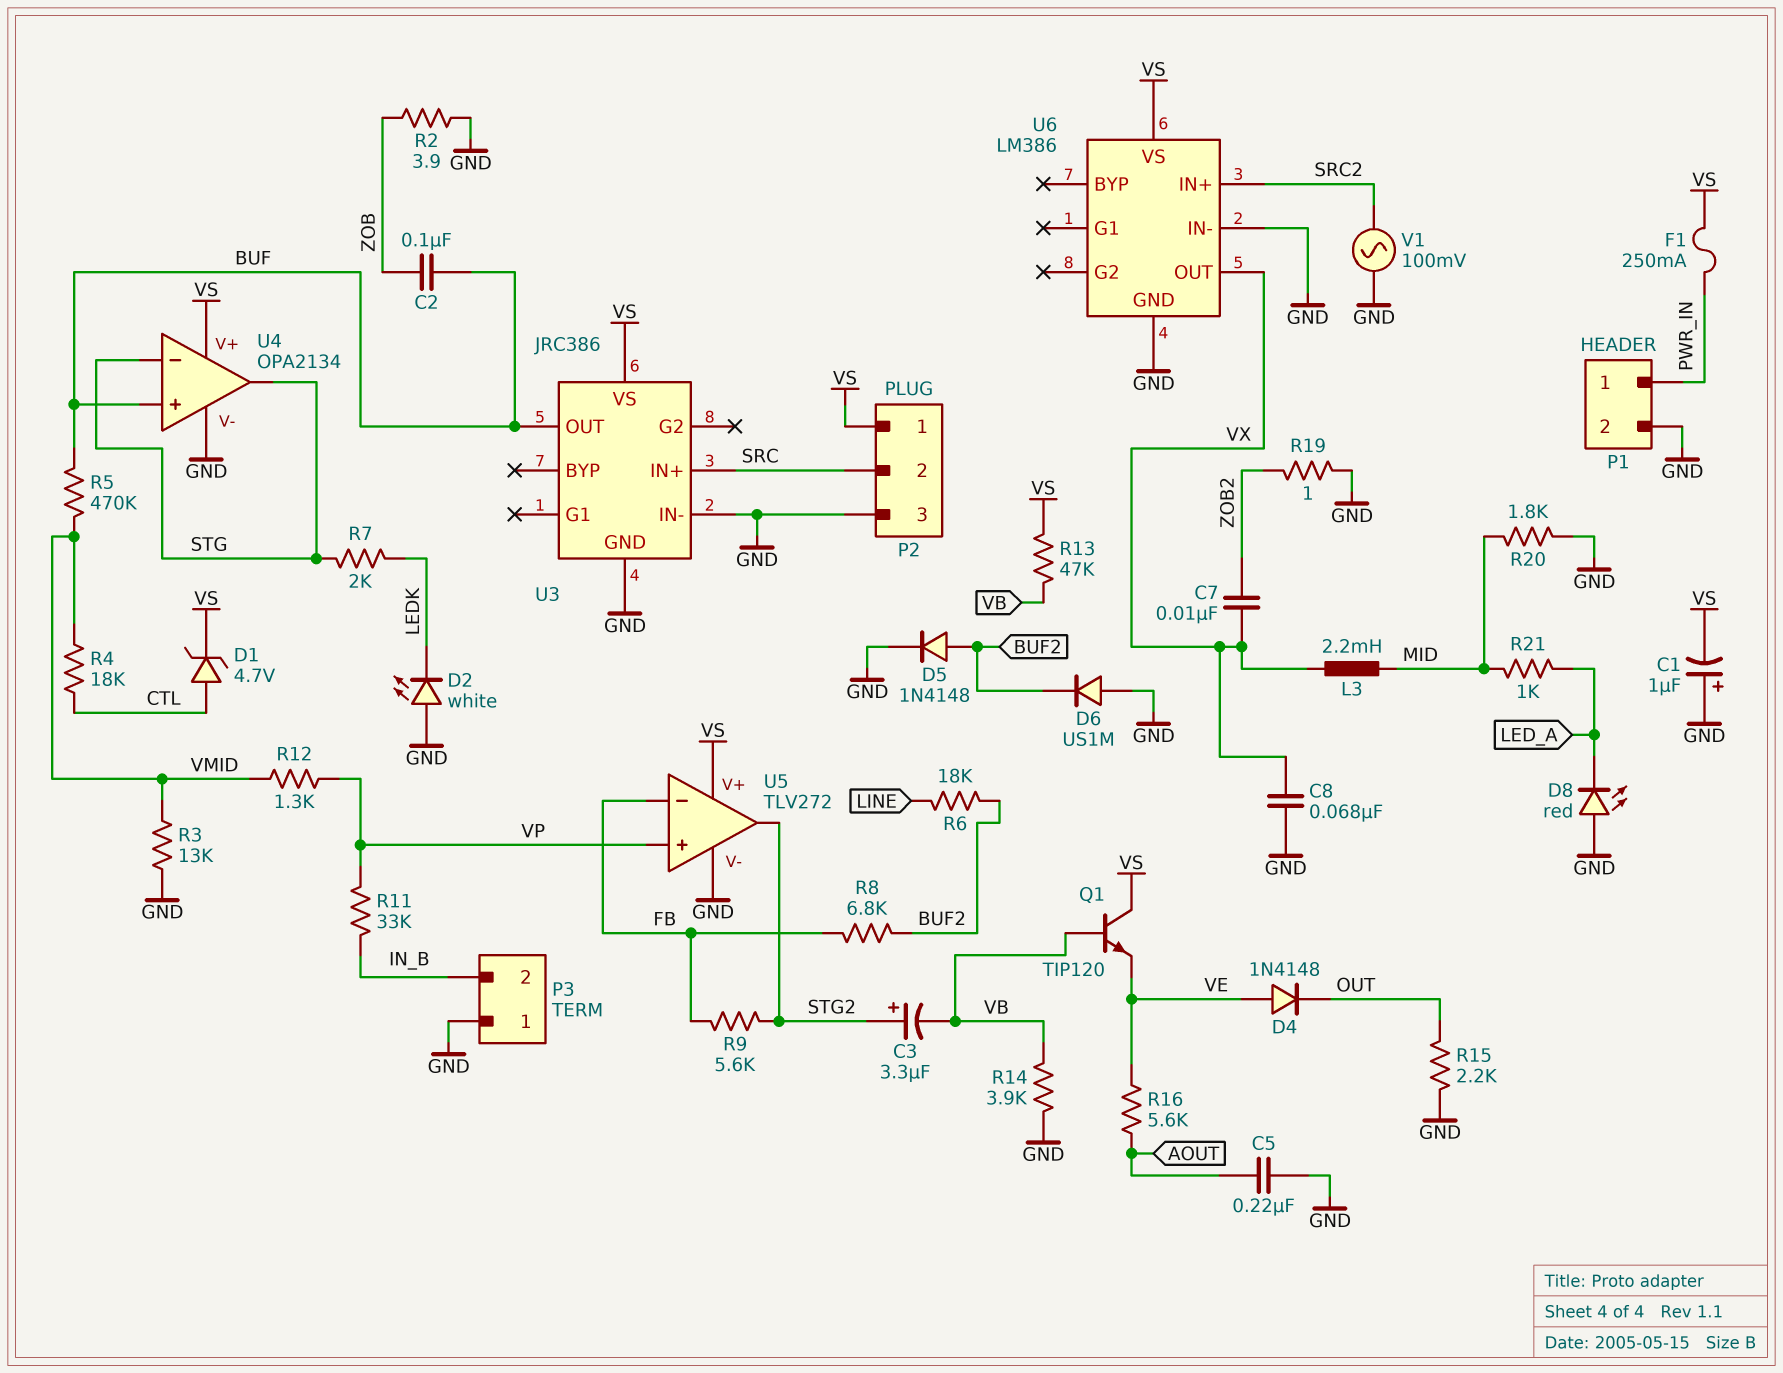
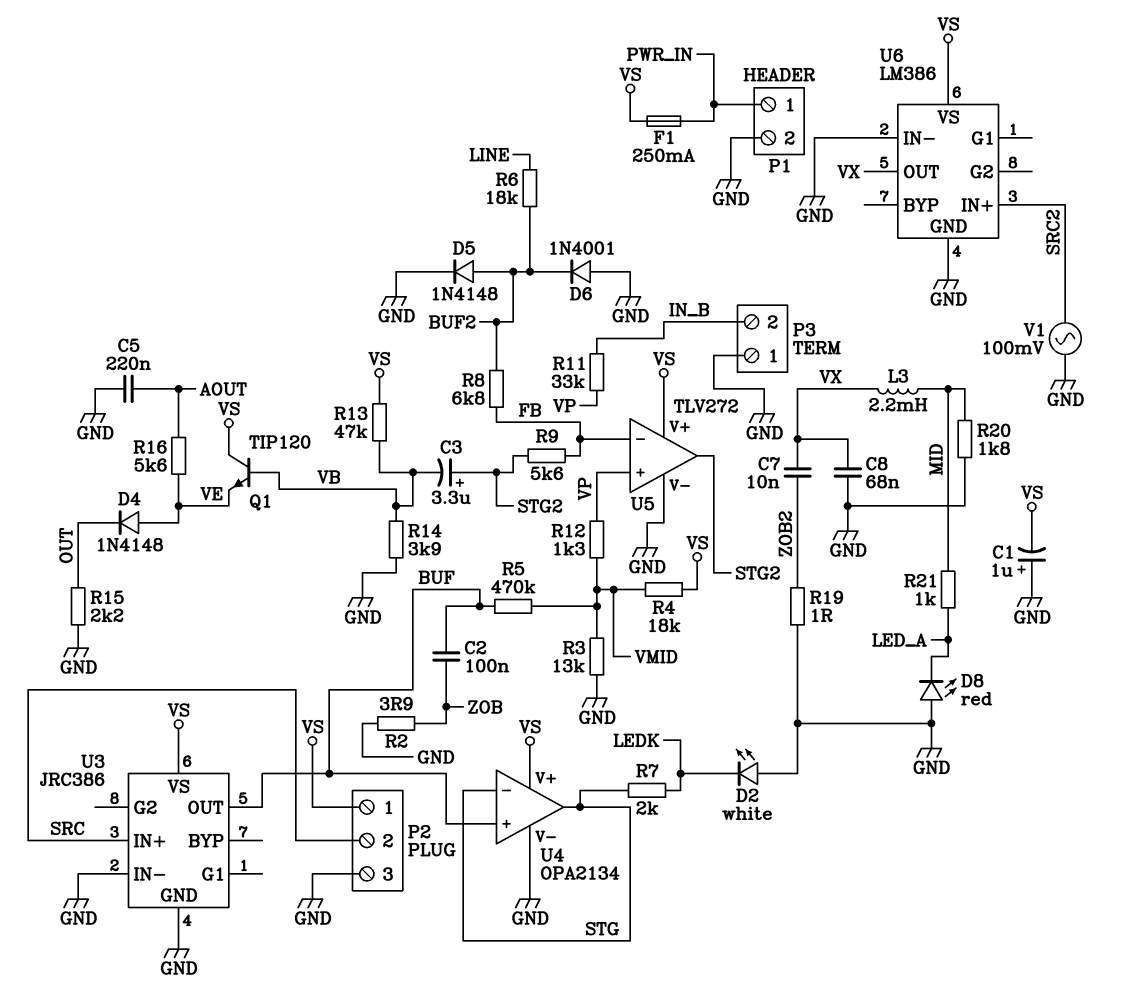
D1: zener 4.7V (A CTL, K VS) -> none
D6: diode US1M (A GND, K BUF2) -> diode 1N4001 (A GND, K BUF2)
R4: 18k (CTL, VMID) -> 18k (VMID, VS)

